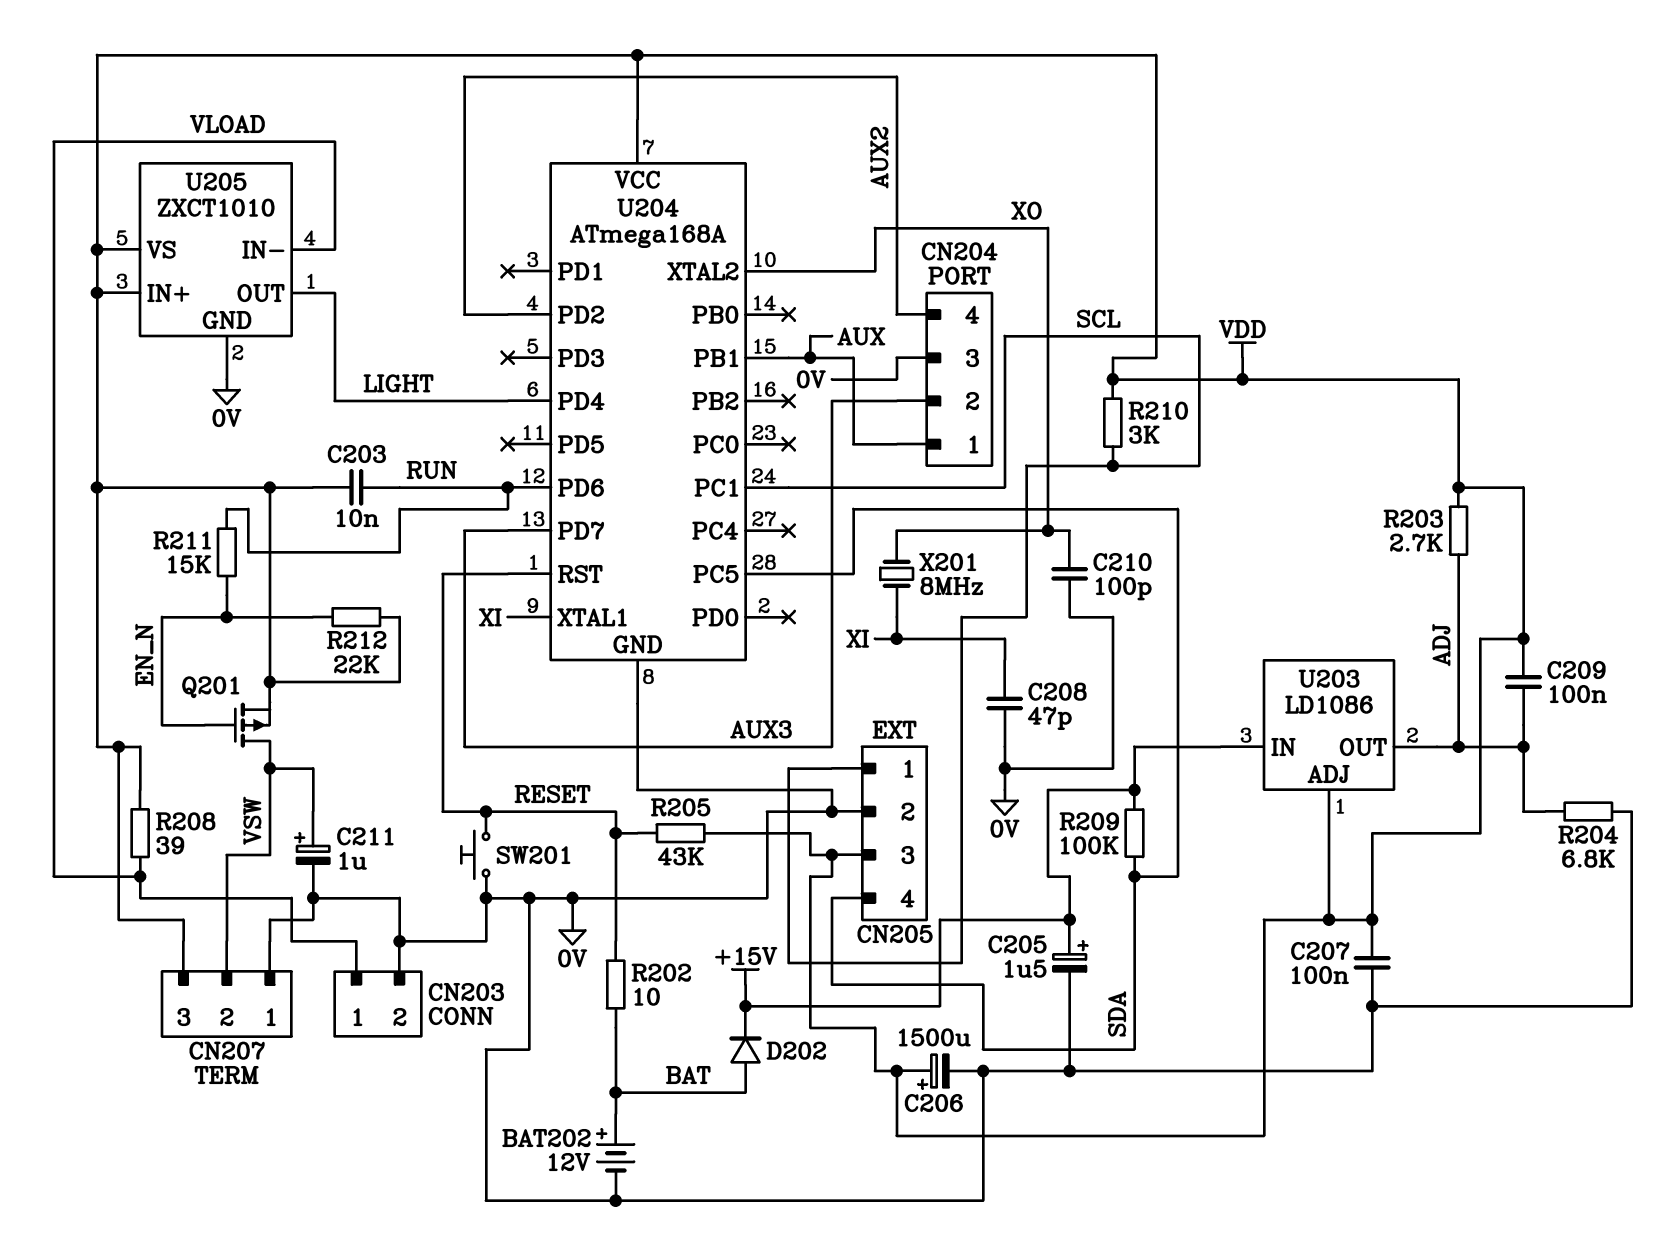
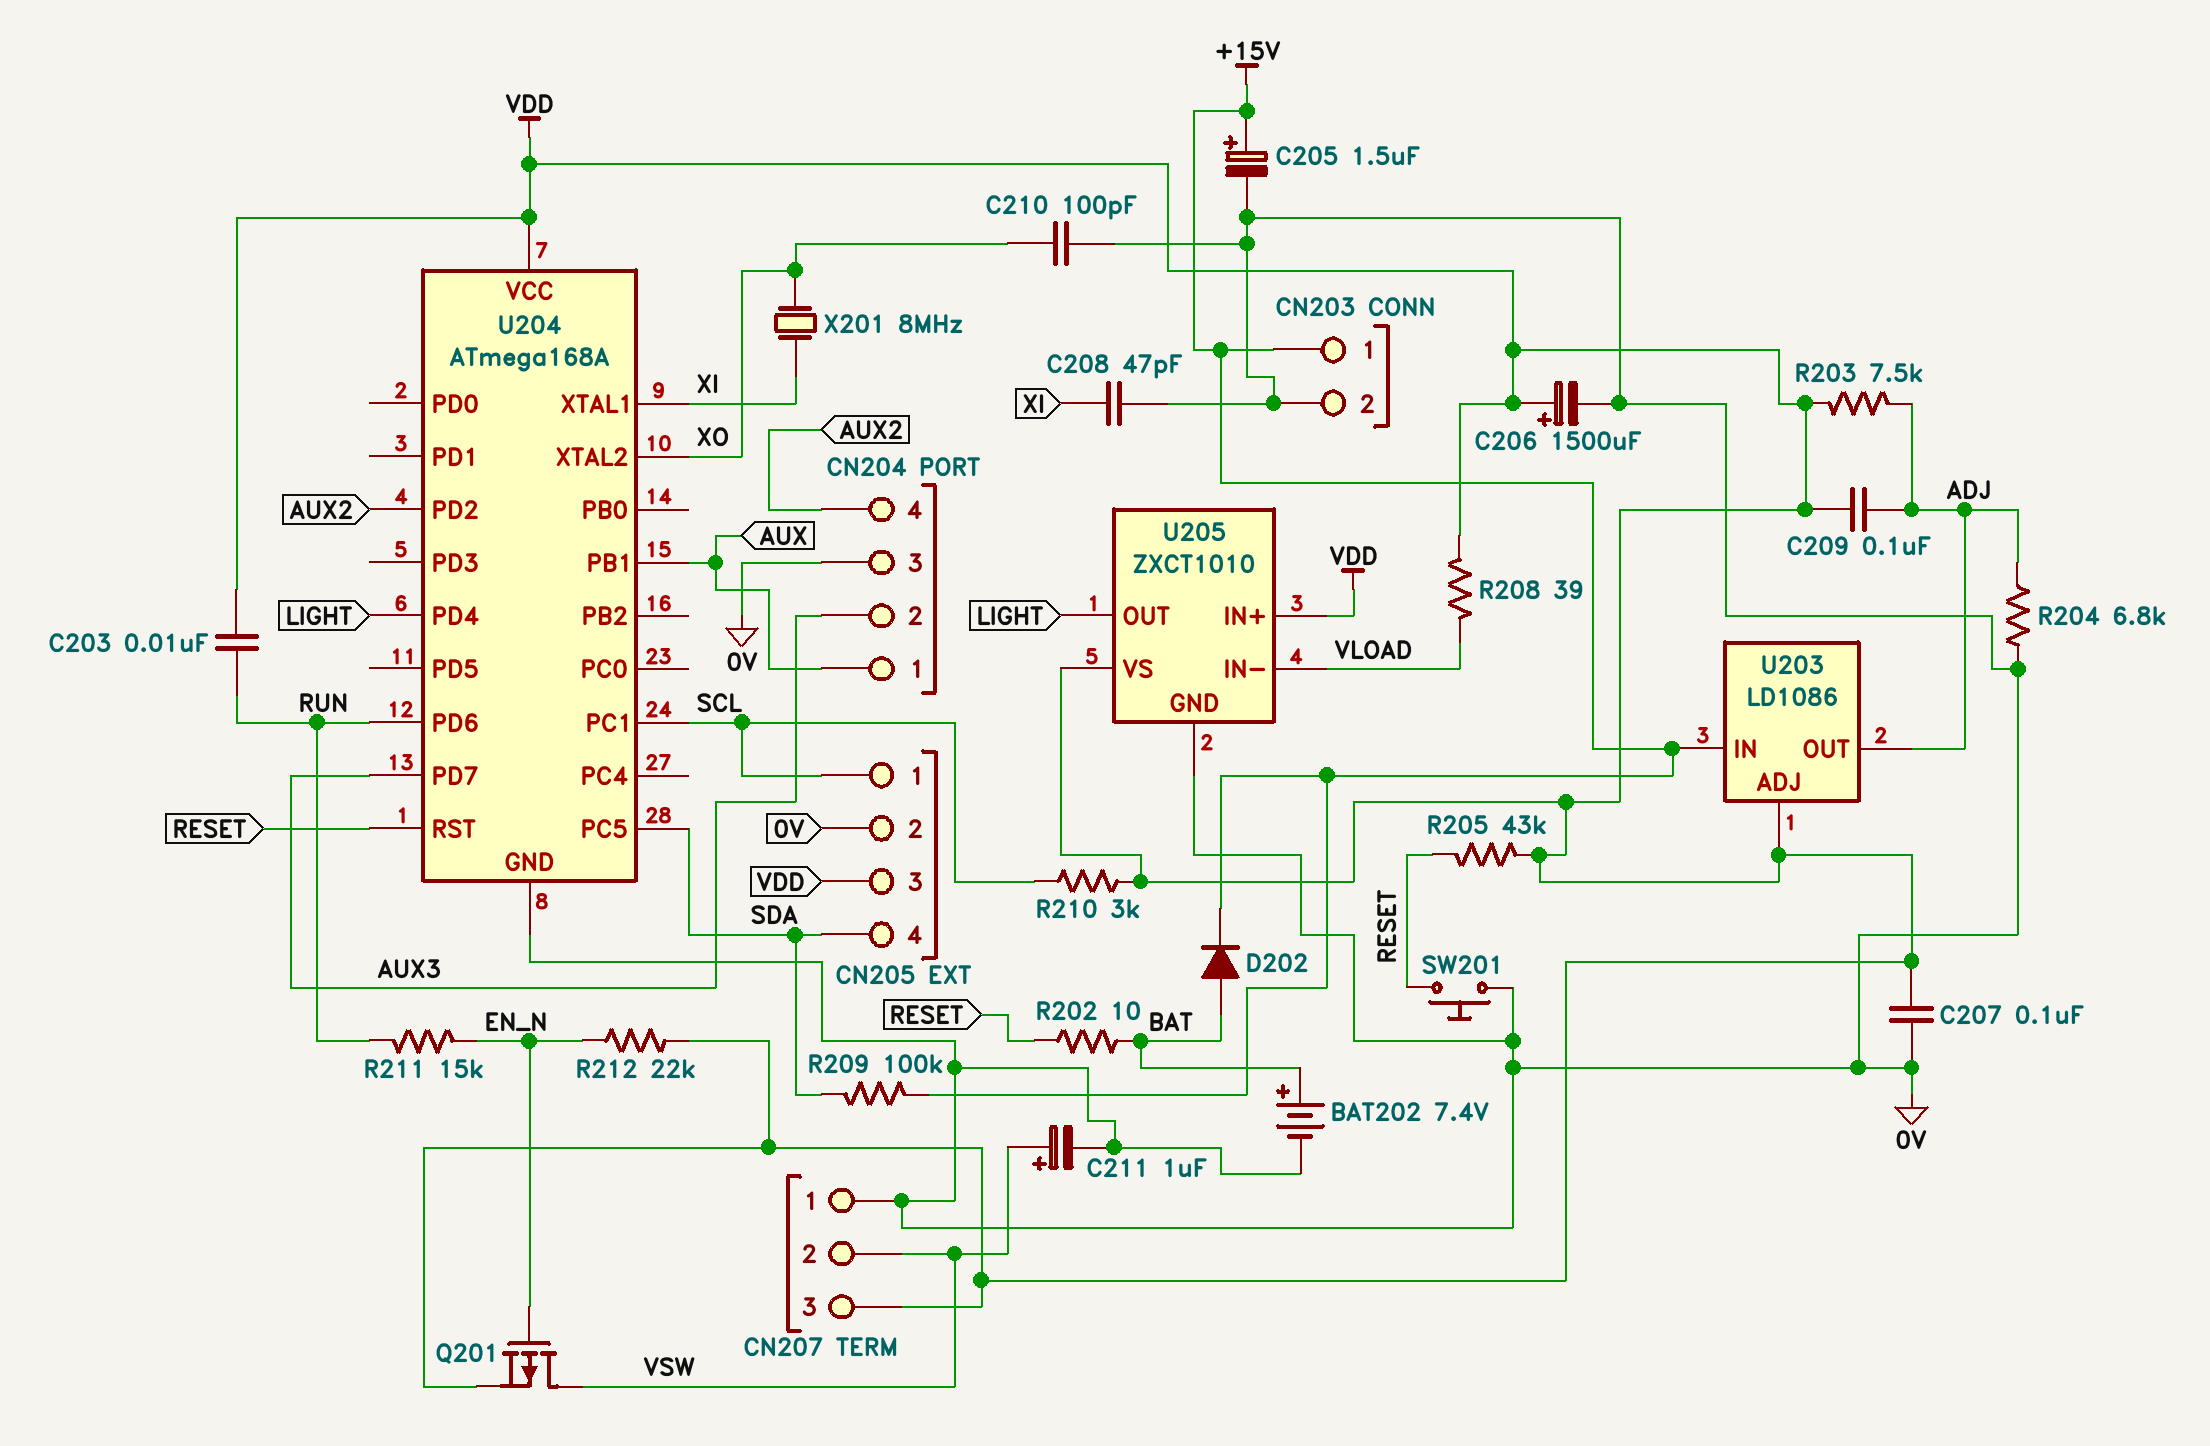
BAT202: 12V (plus BAT, minus 0V) -> 7.4V (plus BAT, minus 0V)
CN203 pin 1: VLOAD -> +15V
R203: 2.7k (ADJ, VDD) -> 7.5k (ADJ, VDD)

